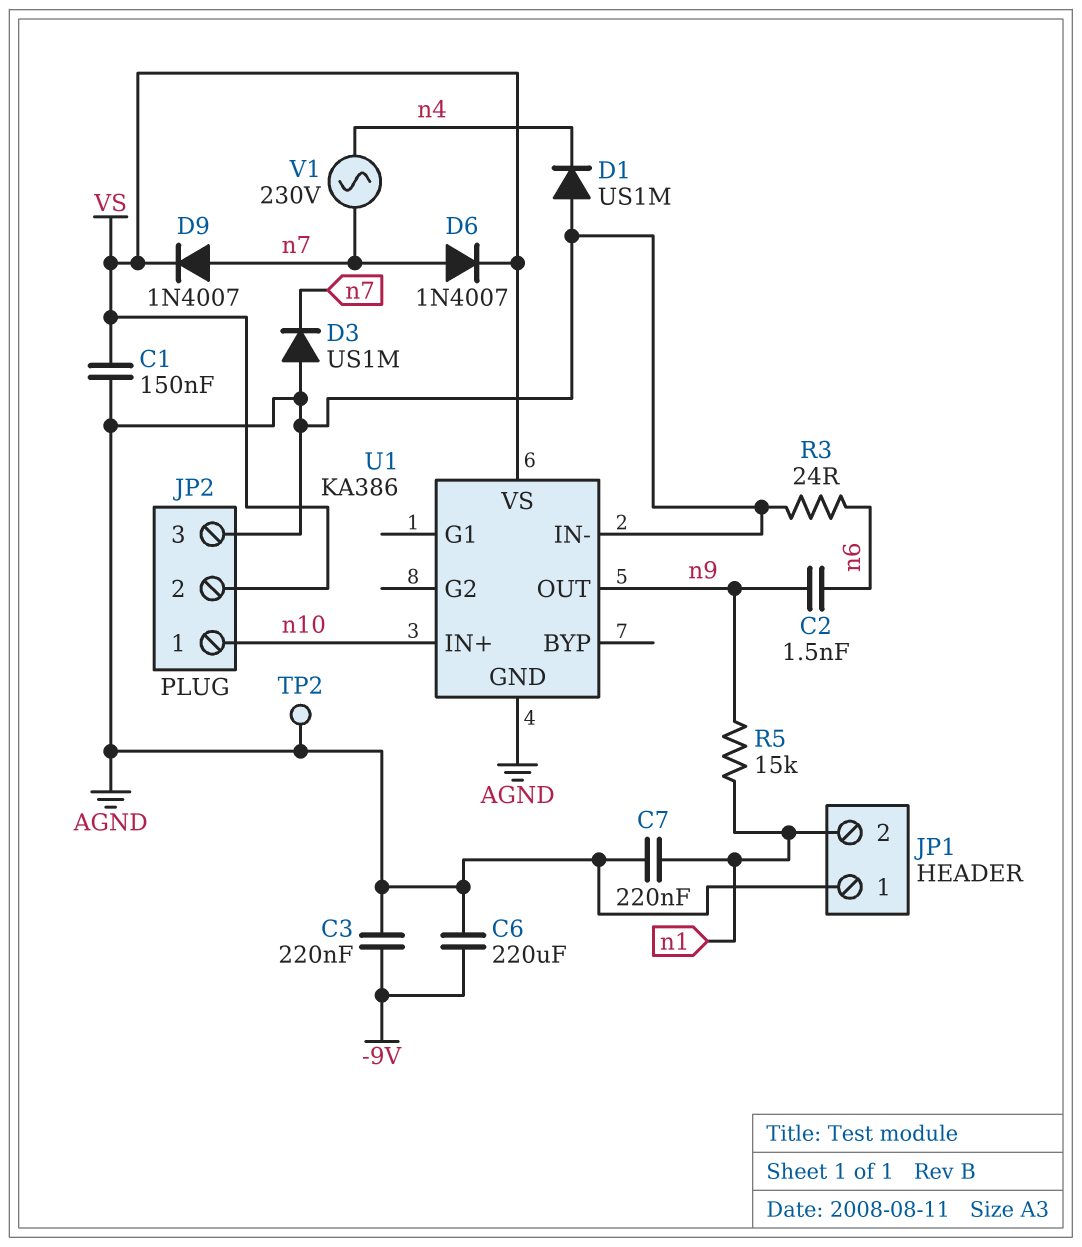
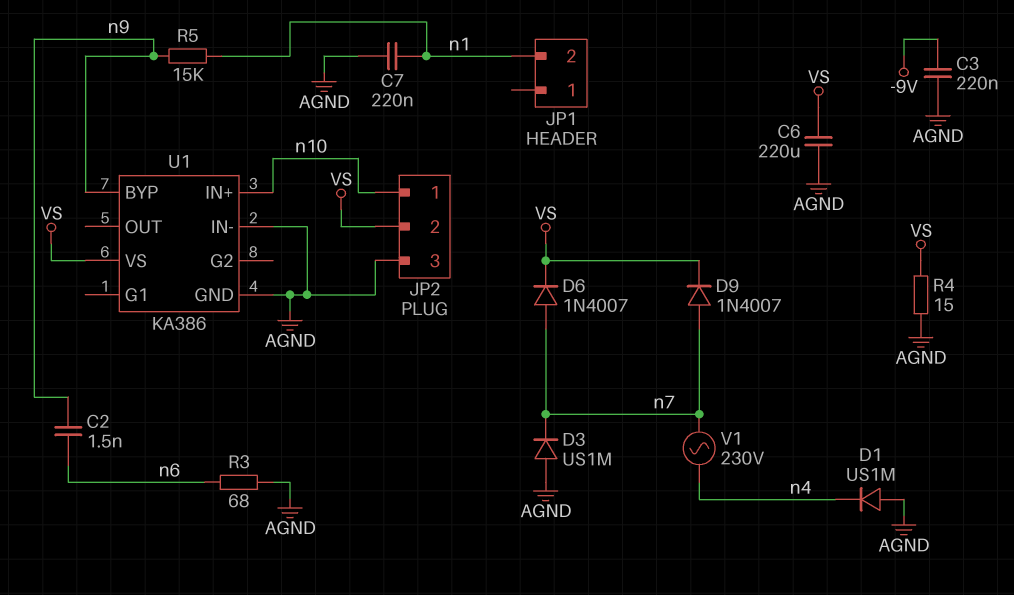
C1: 150nF (AGND, VS) -> none
C6: 220uF (-9V, AGND) -> 220uF (AGND, VS)
JP1 pin 1: AGND -> none
R3: 24 (AGND, n6) -> 68 (AGND, n6)
R4: none -> 15 (AGND, VS)
TP2: test point (AGND) -> none
U1 pin BYP: none -> n9
U1 pin OUT: n9 -> none

